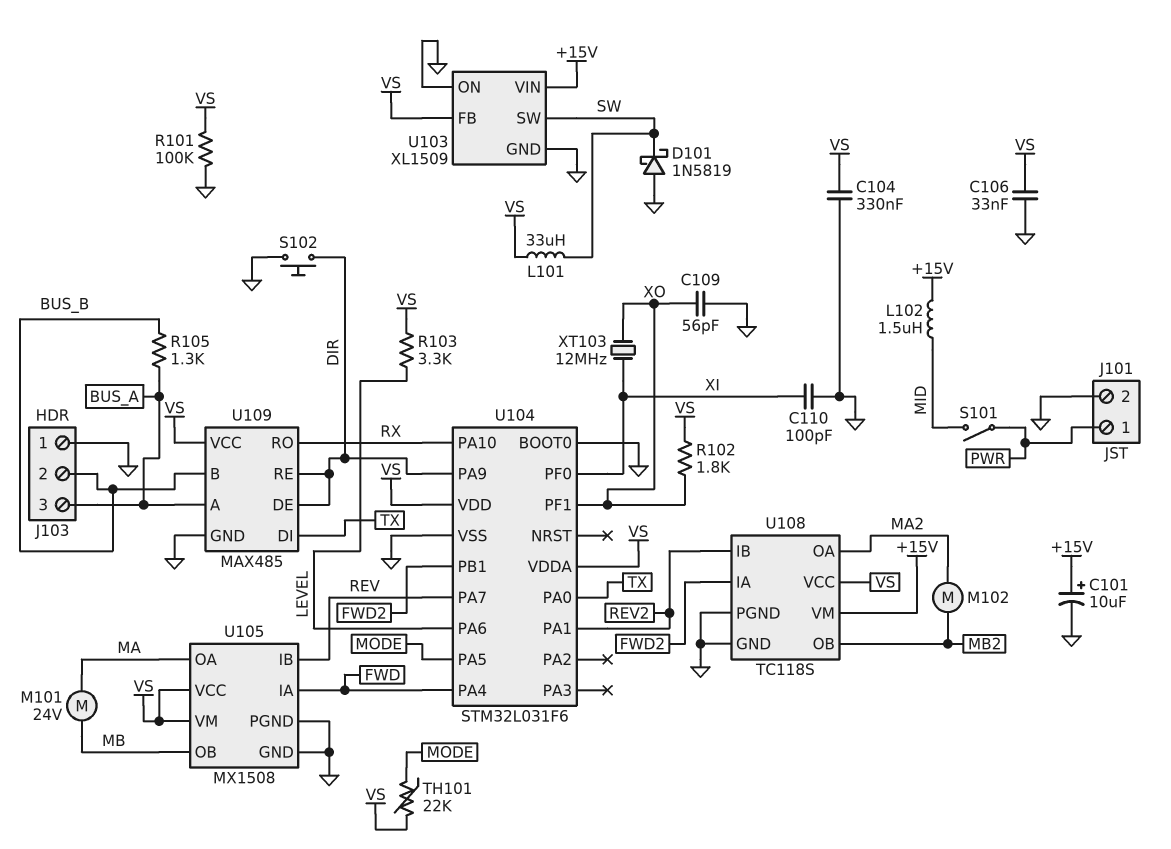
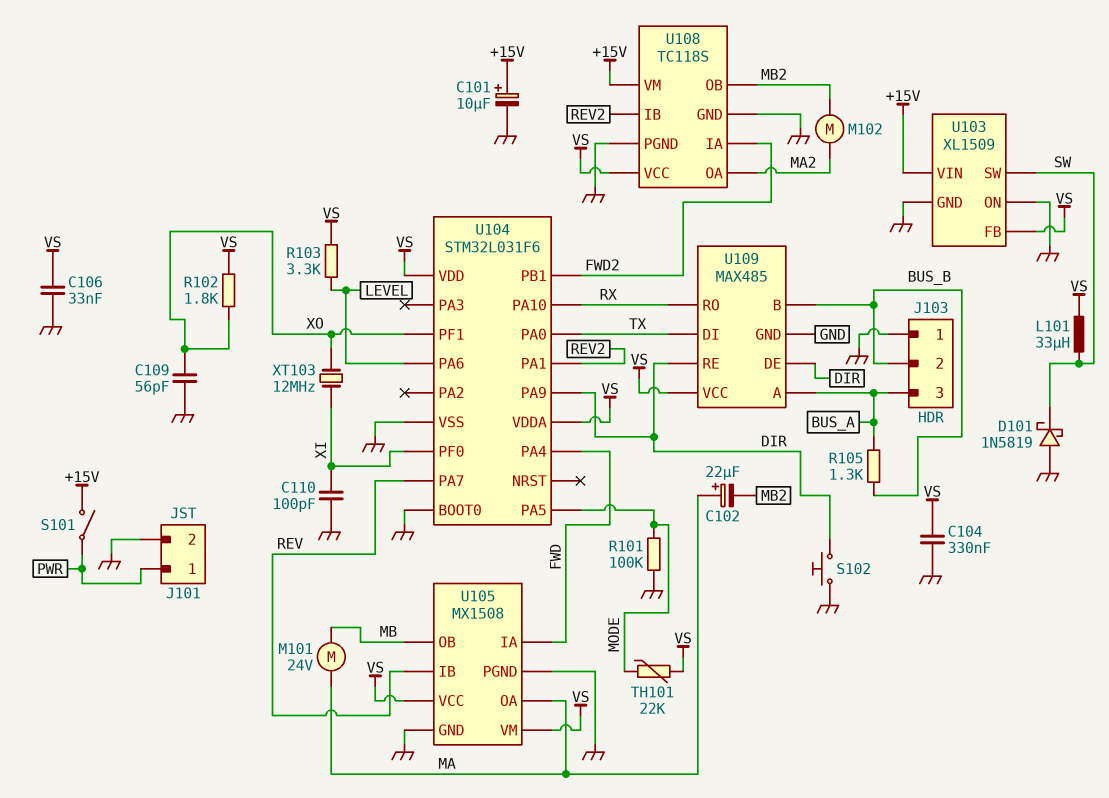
C102: none -> 22uF (plus MA, minus MB2)
L102: 1.5uH (+15V, MID) -> none
R101: 100k (GND, VS) -> 100k (GND, MODE)
S101: switch (MID, PWR) -> switch (+15V, PWR)

